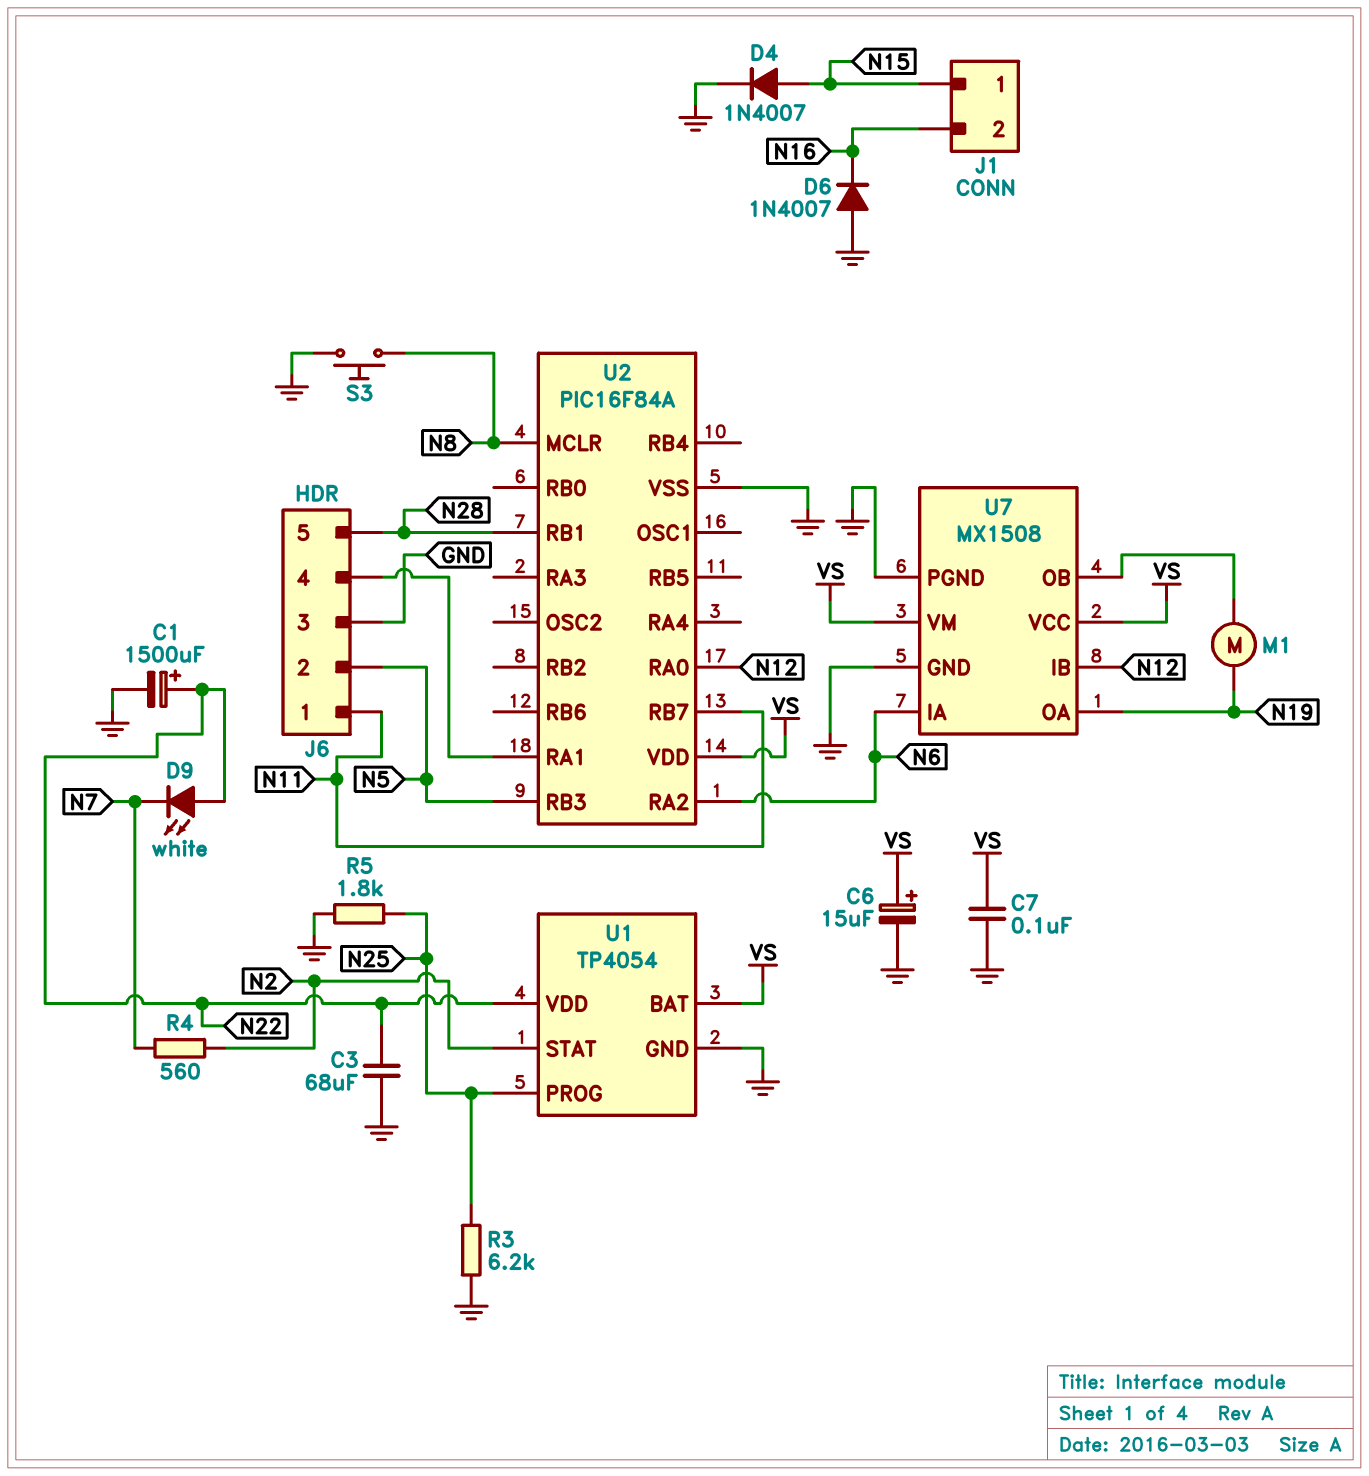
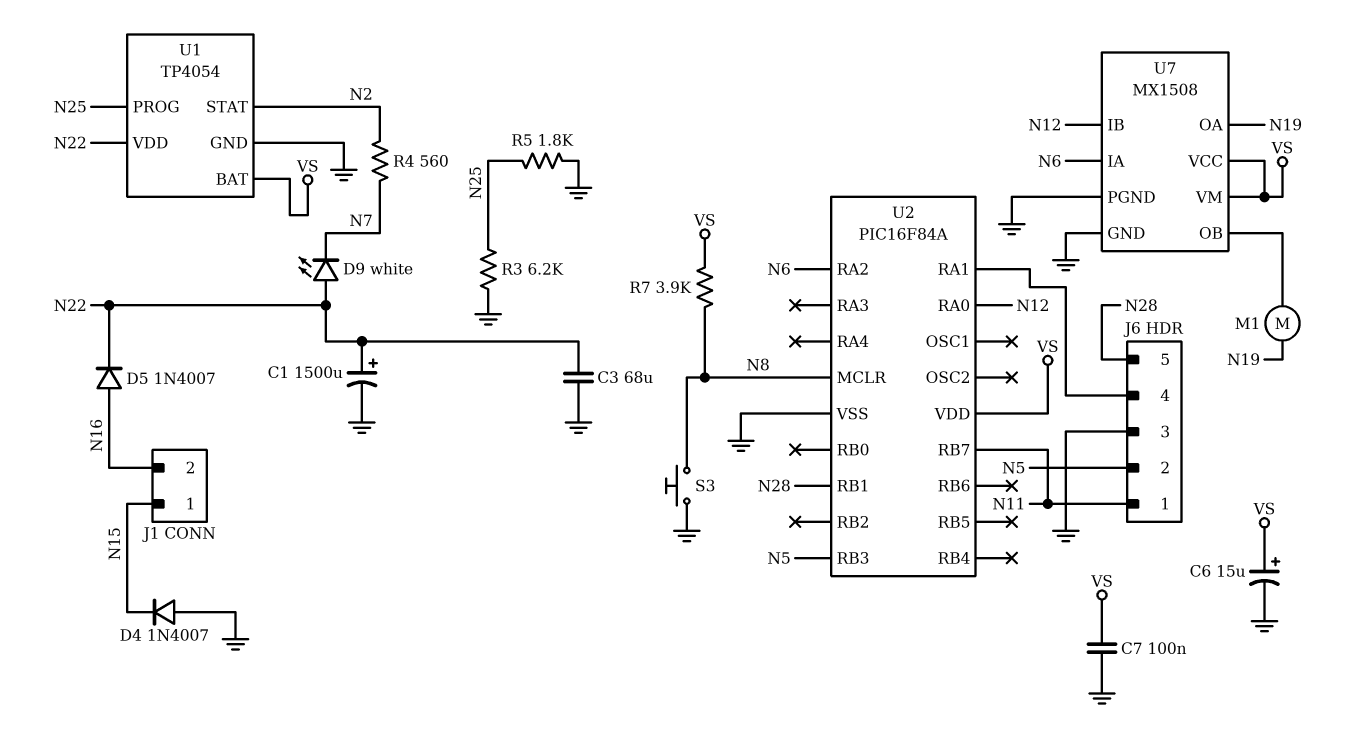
D4: diode 1N4007 (A N15, K GND) -> diode 1N4007 (A GND, K N15)
D5: none -> diode 1N4007 (A N16, K N22)
D6: diode 1N4007 (A GND, K N16) -> none
R7: none -> 3.9k (N8, VS)

